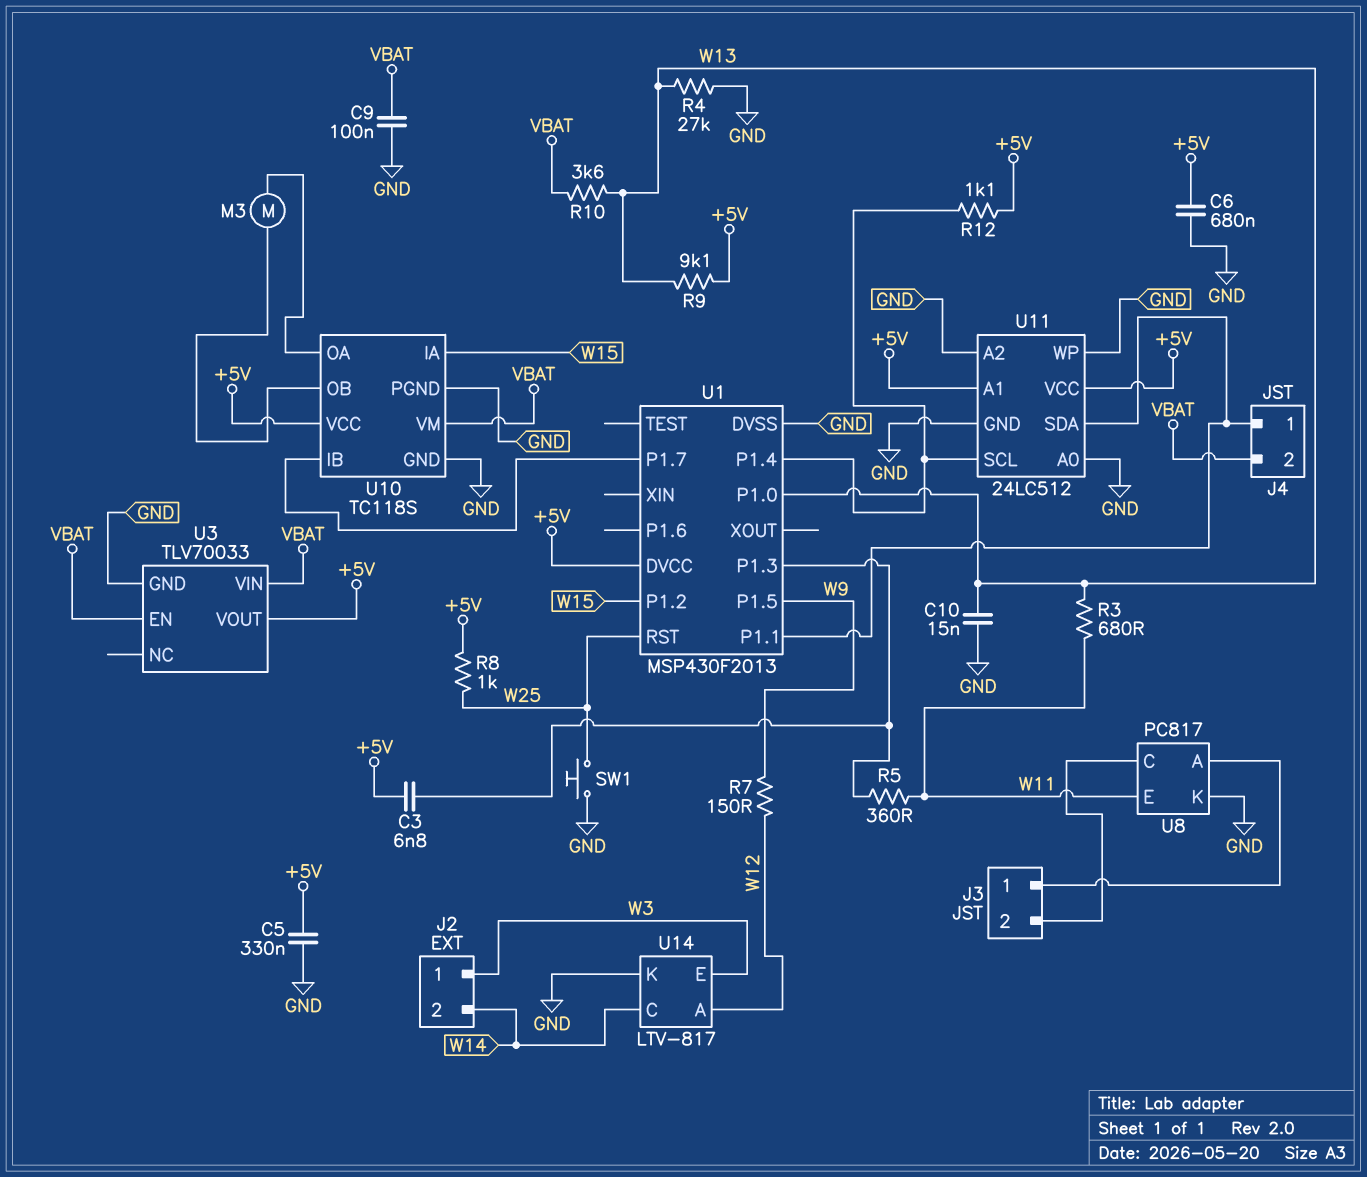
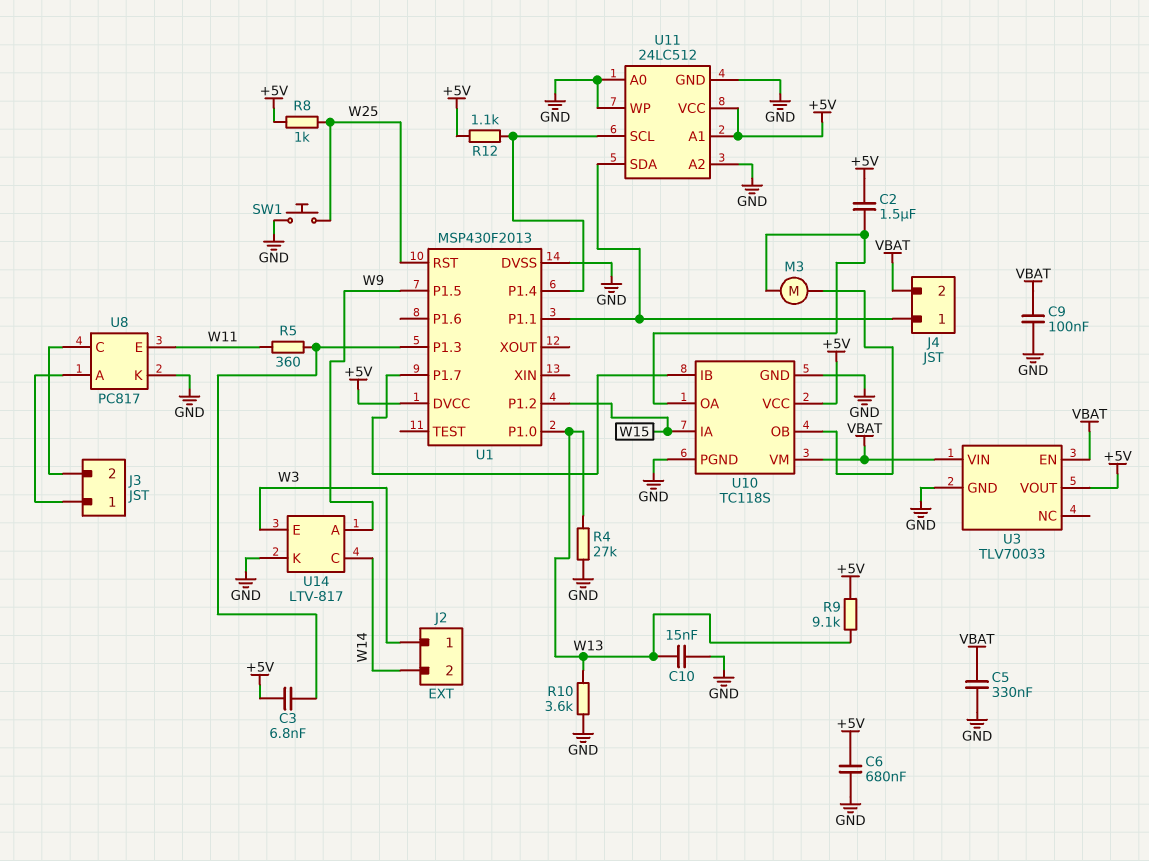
C2: none -> 1.5uF (+5V, U10/OA)
C5: 330nF (+5V, GND) -> 330nF (GND, VBAT)
R3: 680 (W11, W13) -> none
R7: 150 (W9, W12) -> none
R10: 3.6k (VBAT, W13) -> 3.6k (GND, W13)
U14 pin A: W12 -> W9

